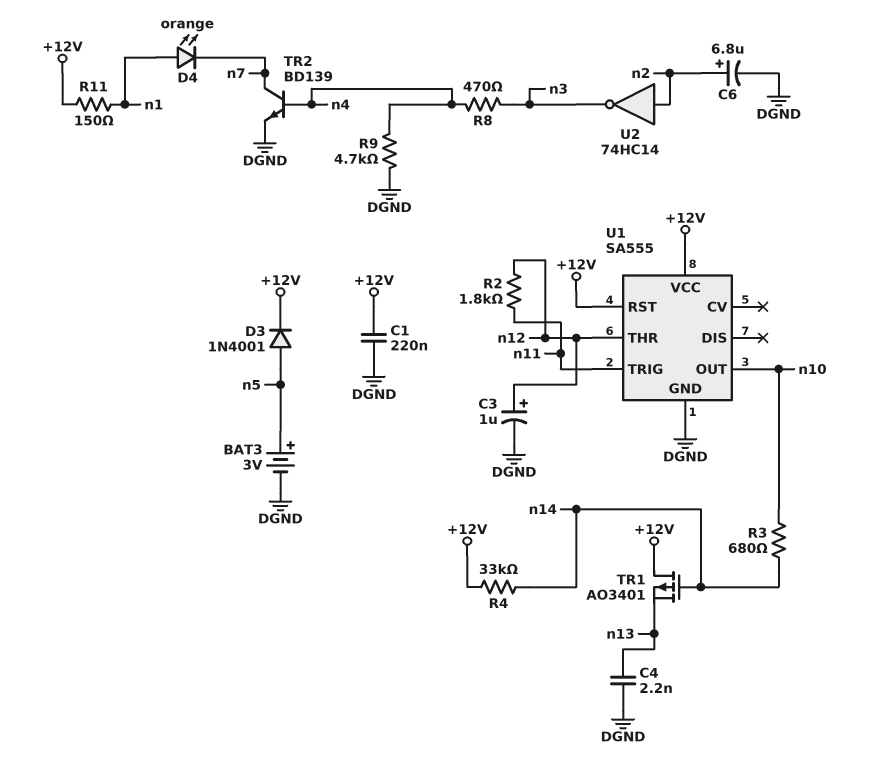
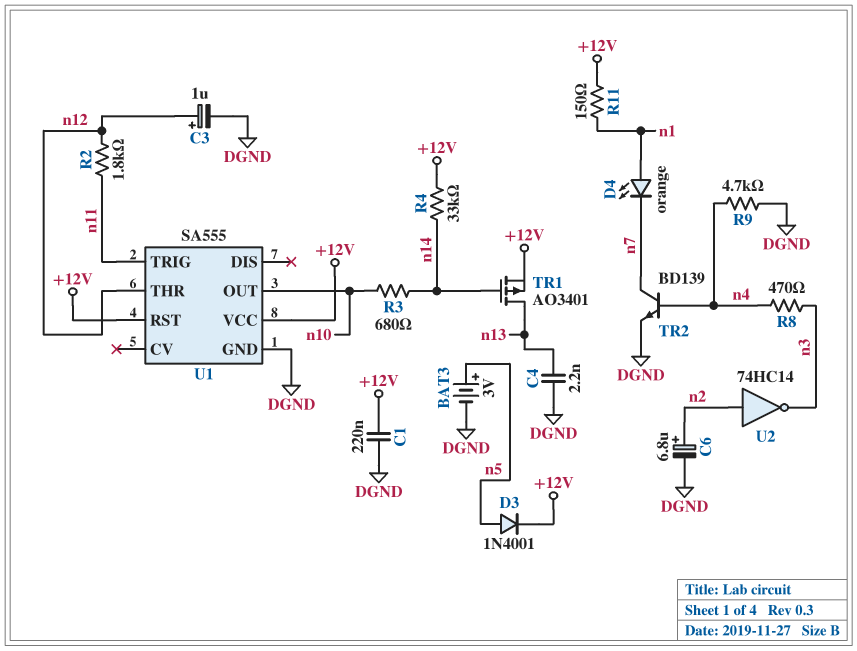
TR1: PMOS AO3401 (G n14, D +12V, S n13) -> PMOS AO3401 (G n14, D n13, S +12V)

